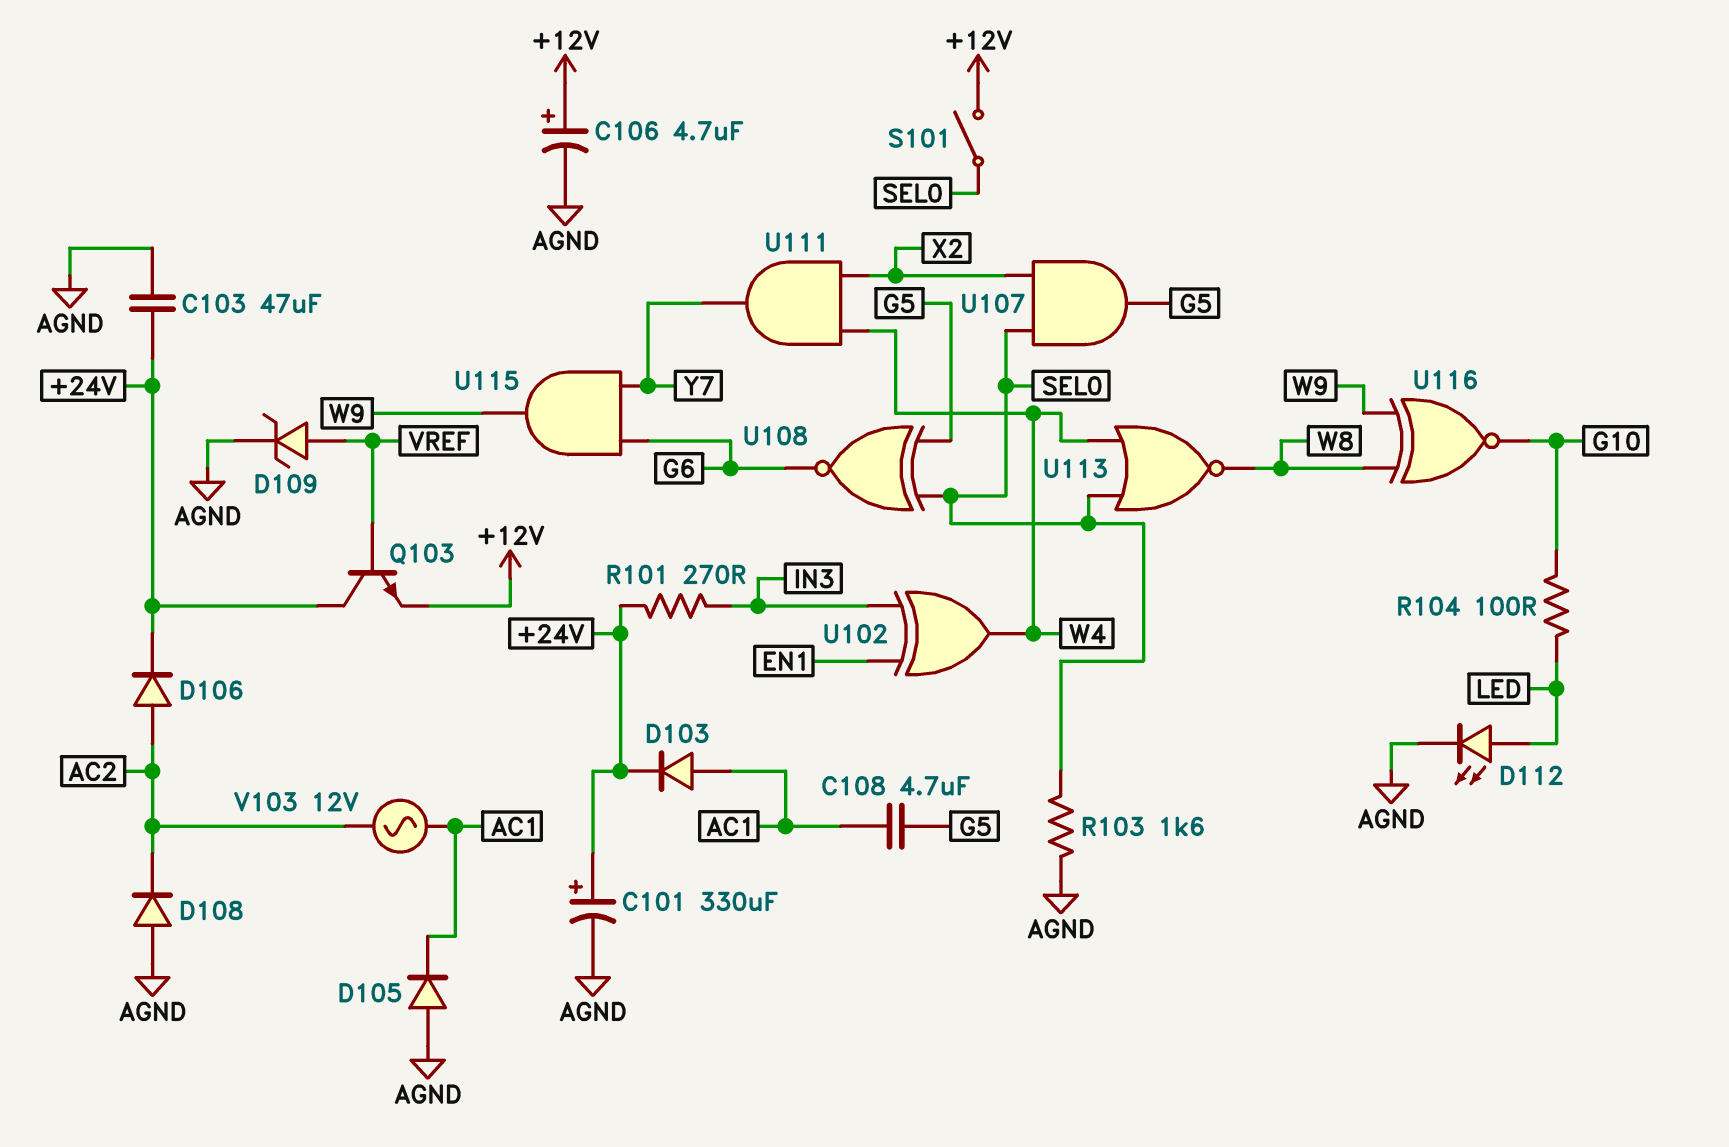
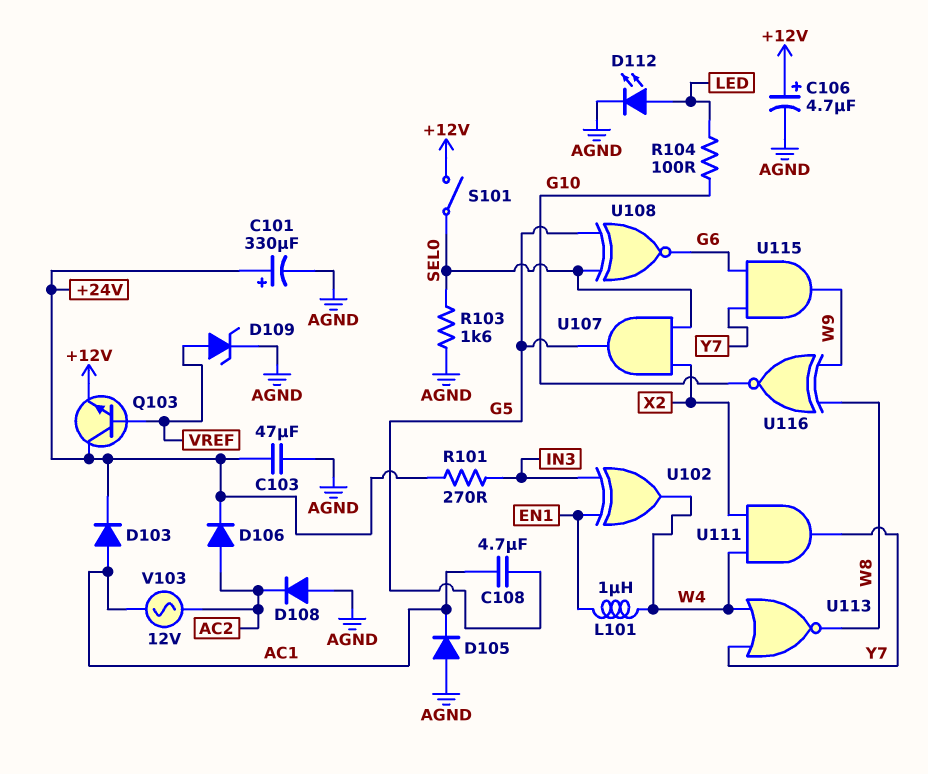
L101: none -> 1uH (EN1, W4)
U113: NOR (in SEL0, in W4, out W8) -> NOR (in W4, in Y7, out W8)

